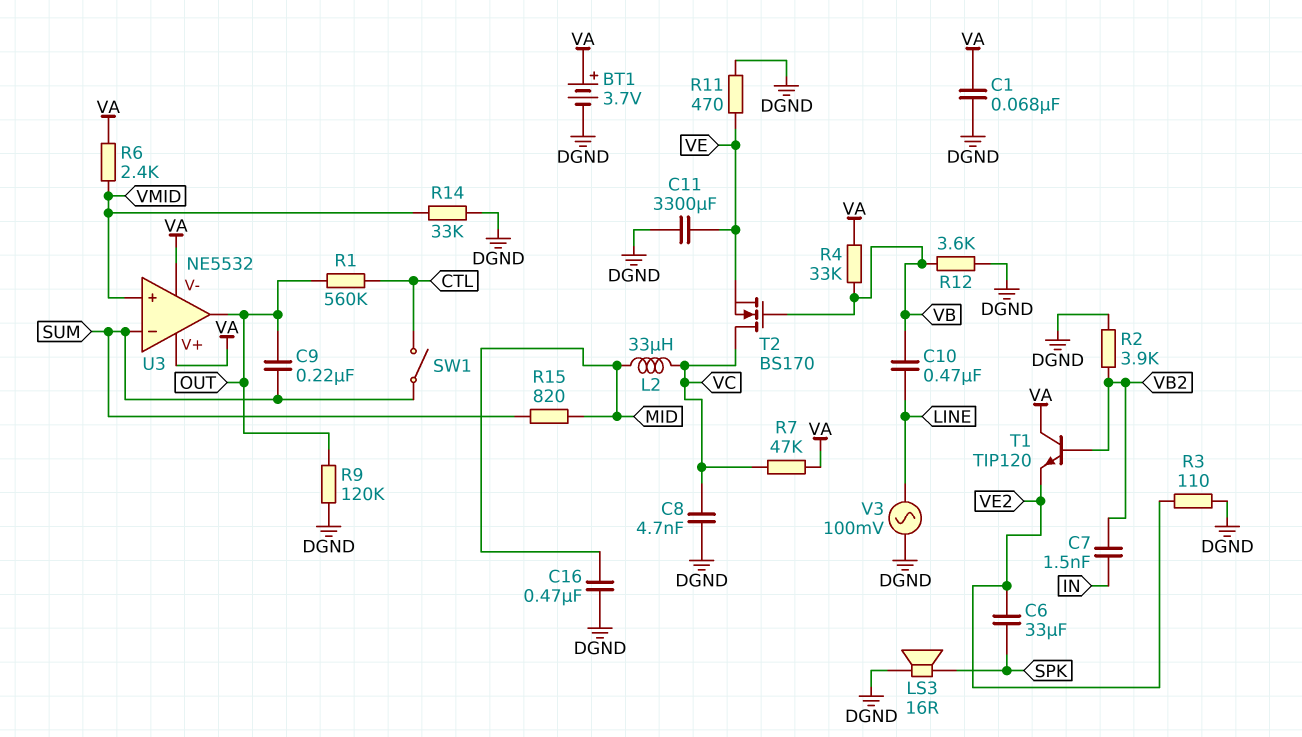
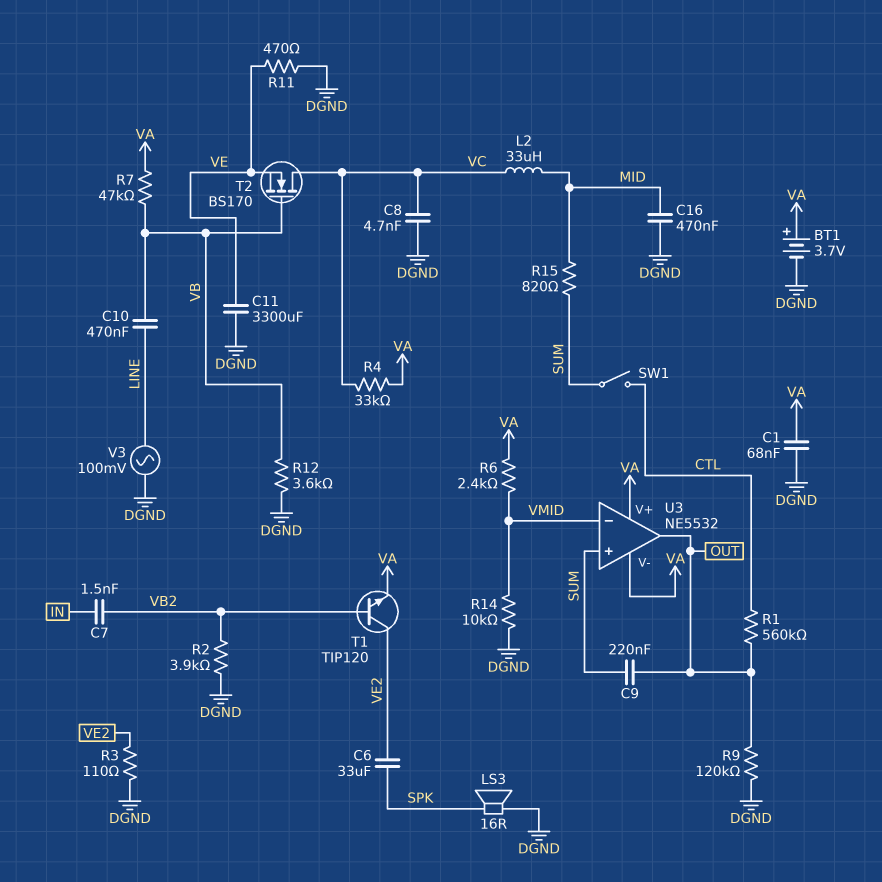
R4: 33k (VA, VB) -> 33k (VA, VC)
R7: 47k (VA, VC) -> 47k (VA, VB)
R14: 33k (DGND, VMID) -> 10k (DGND, VMID)
T1: NPN TIP120 (B VB2, C VA, E VE2) -> NPN TIP120 (B VB2, C VE2, E VA)
U3 pin in+: VMID -> SUM
U3 pin in-: SUM -> VMID

